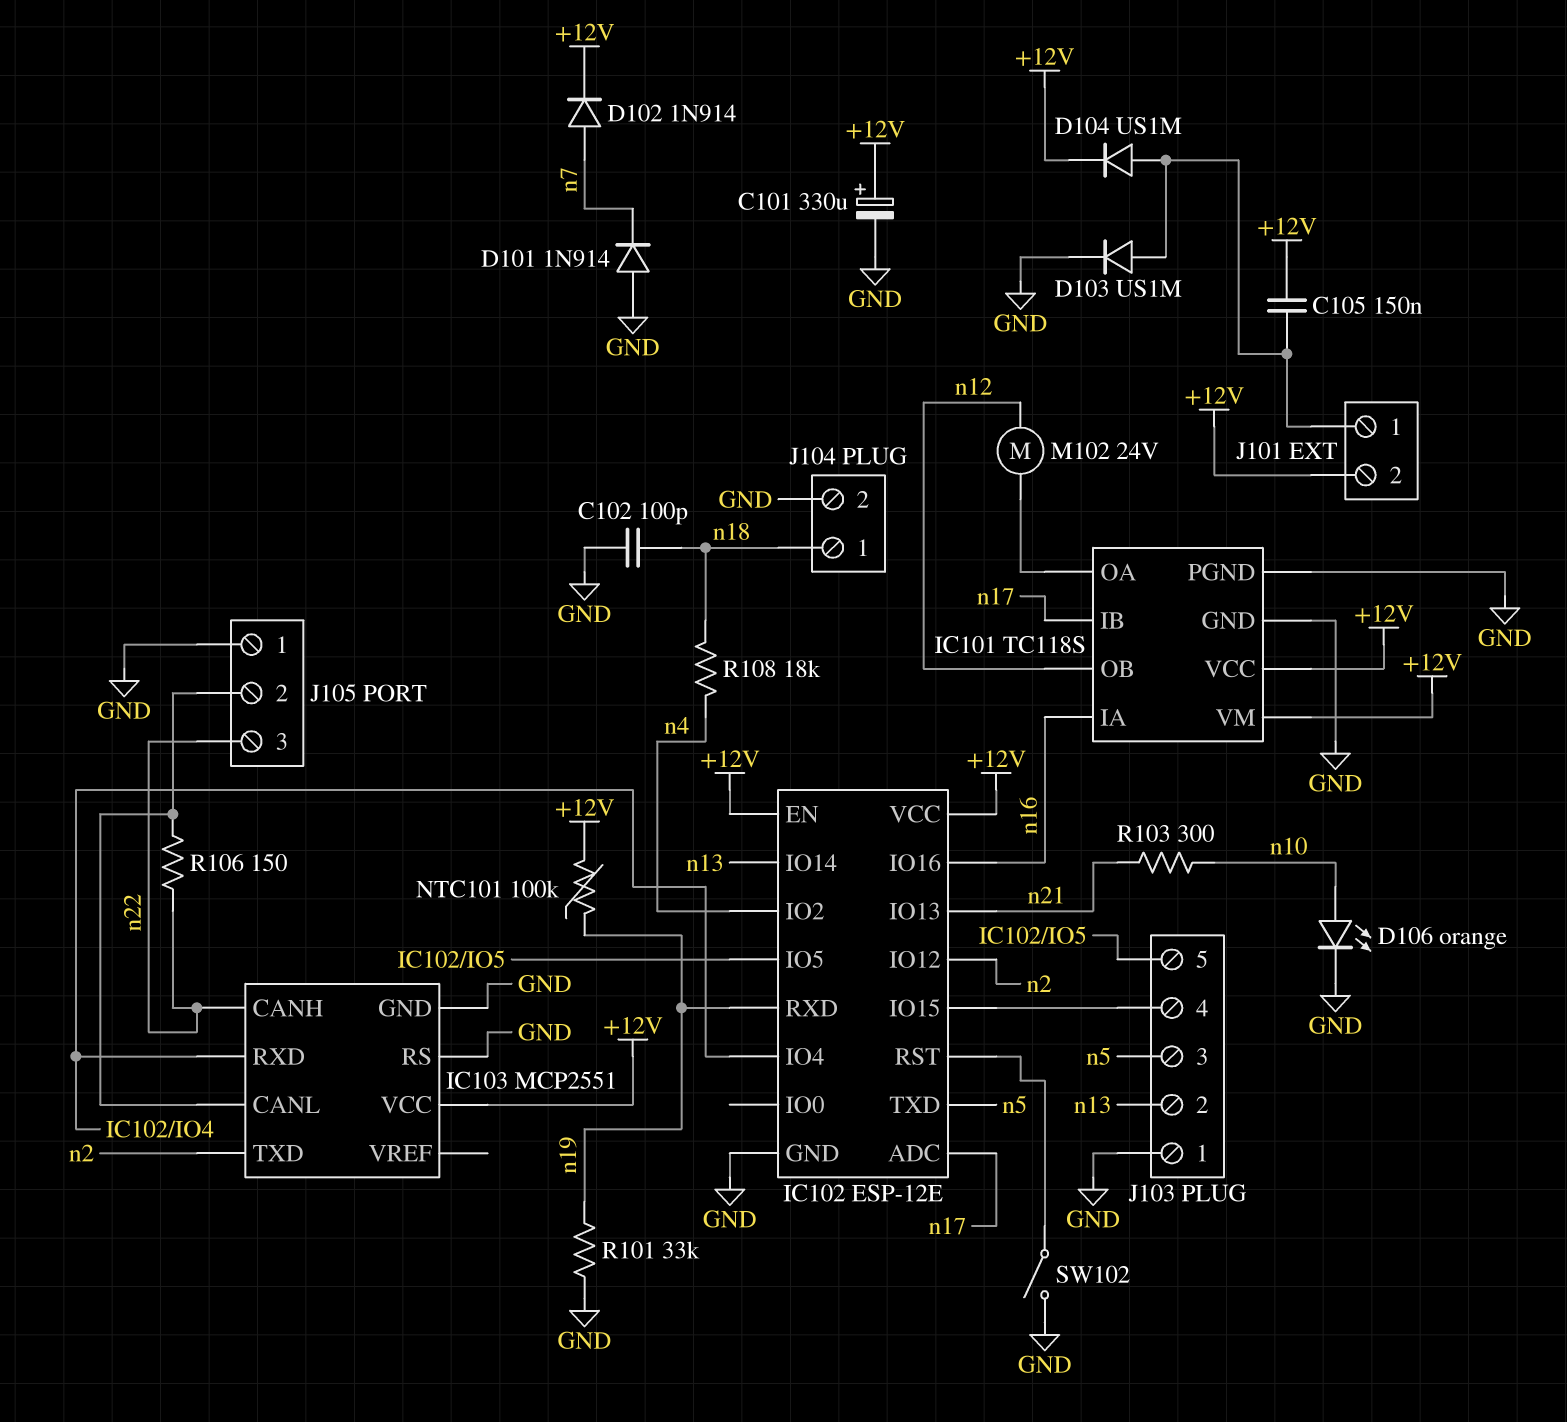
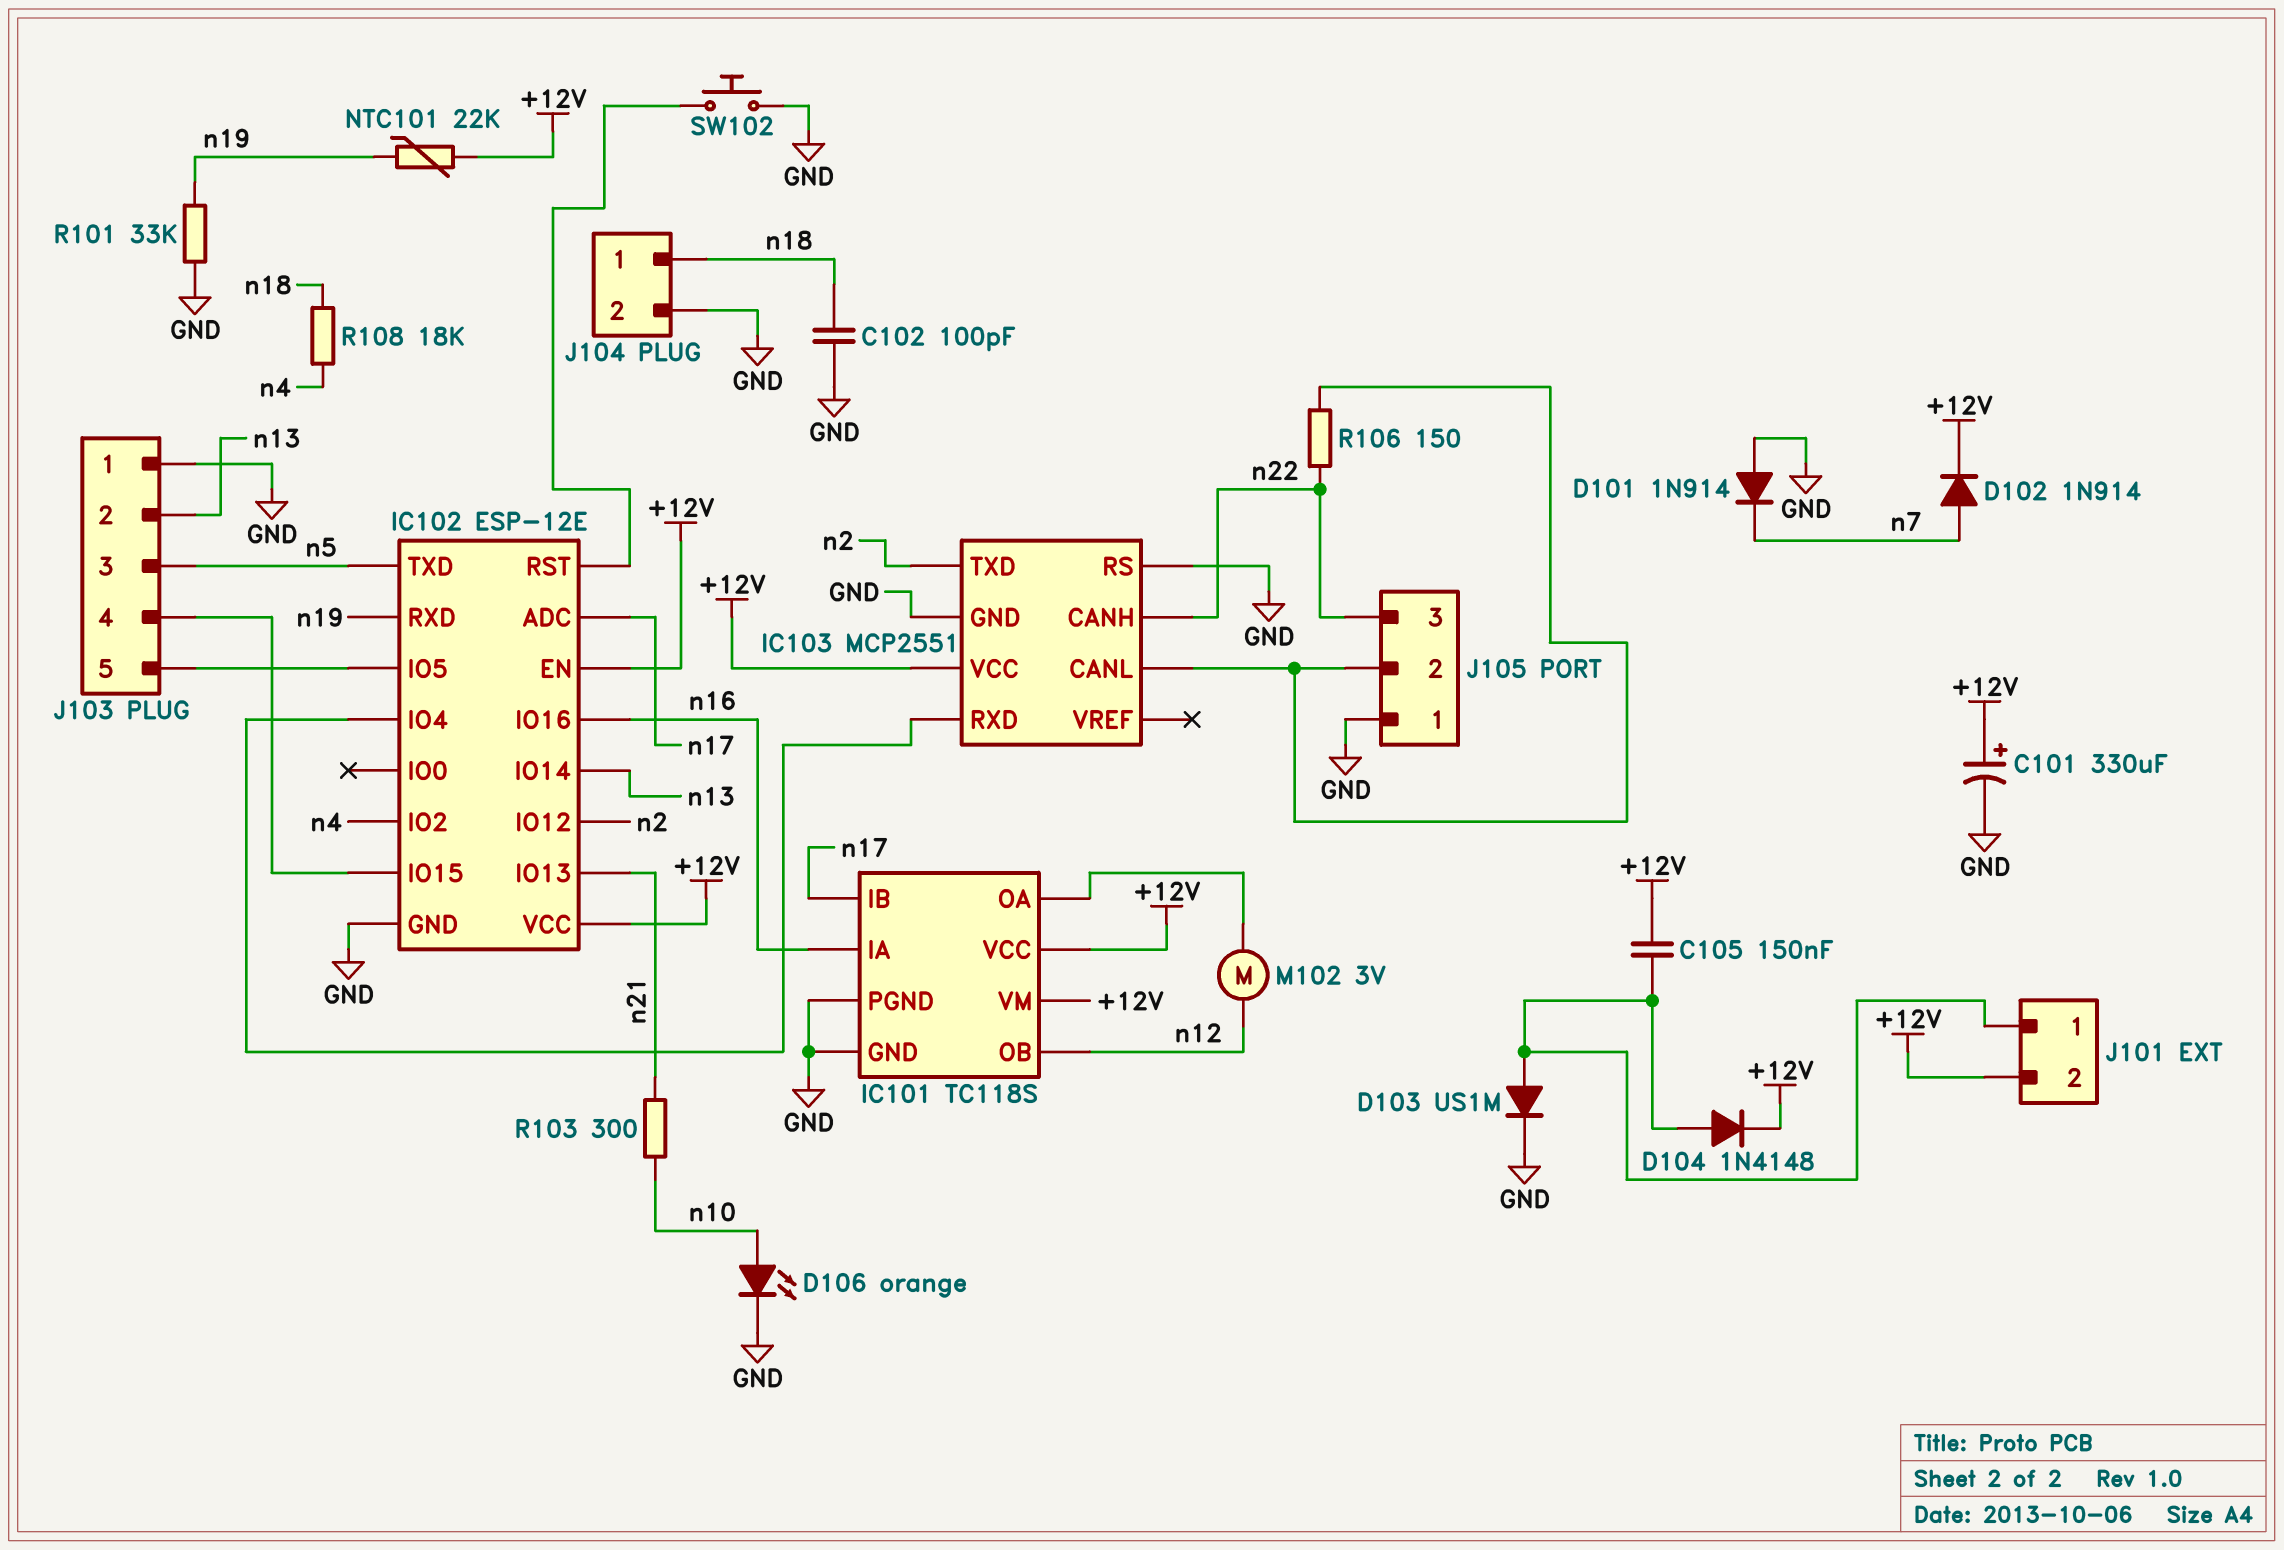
D104: diode US1M (A J101/1, K +12V) -> diode 1N4148 (A J101/1, K +12V)
M102: motor 24V (IC101/OA, n12) -> motor 3V (IC101/OA, n12)
NTC101: 100k (+12V, n19) -> 22k (+12V, n19)
SW102: switch (GND, IC102/RST) -> button (GND, IC102/RST)

